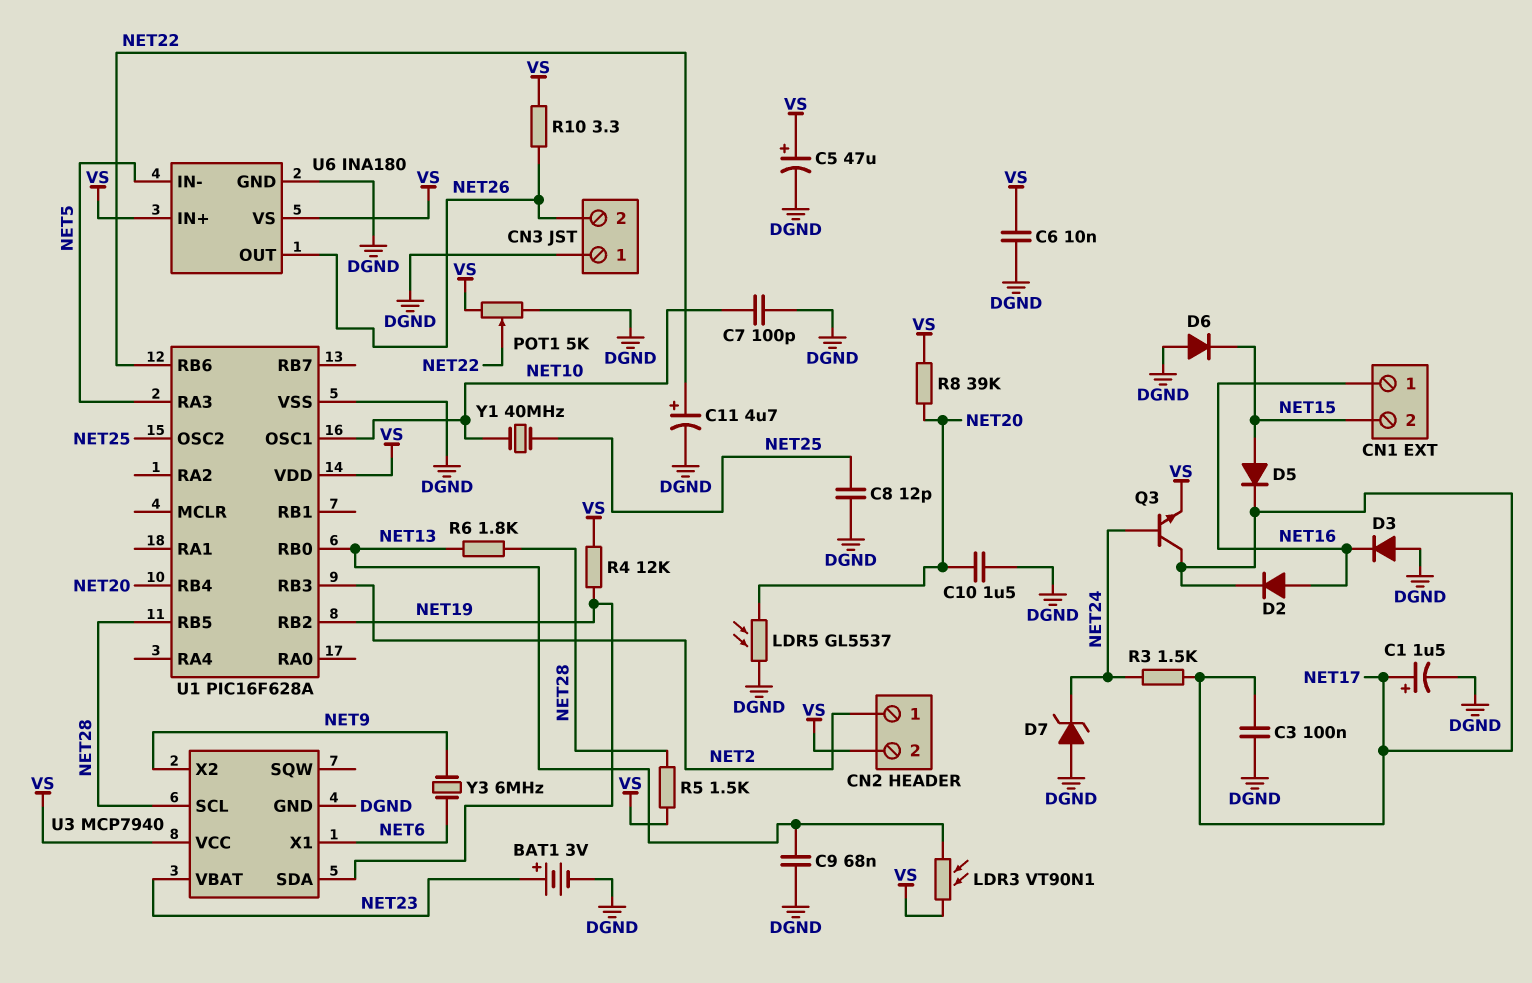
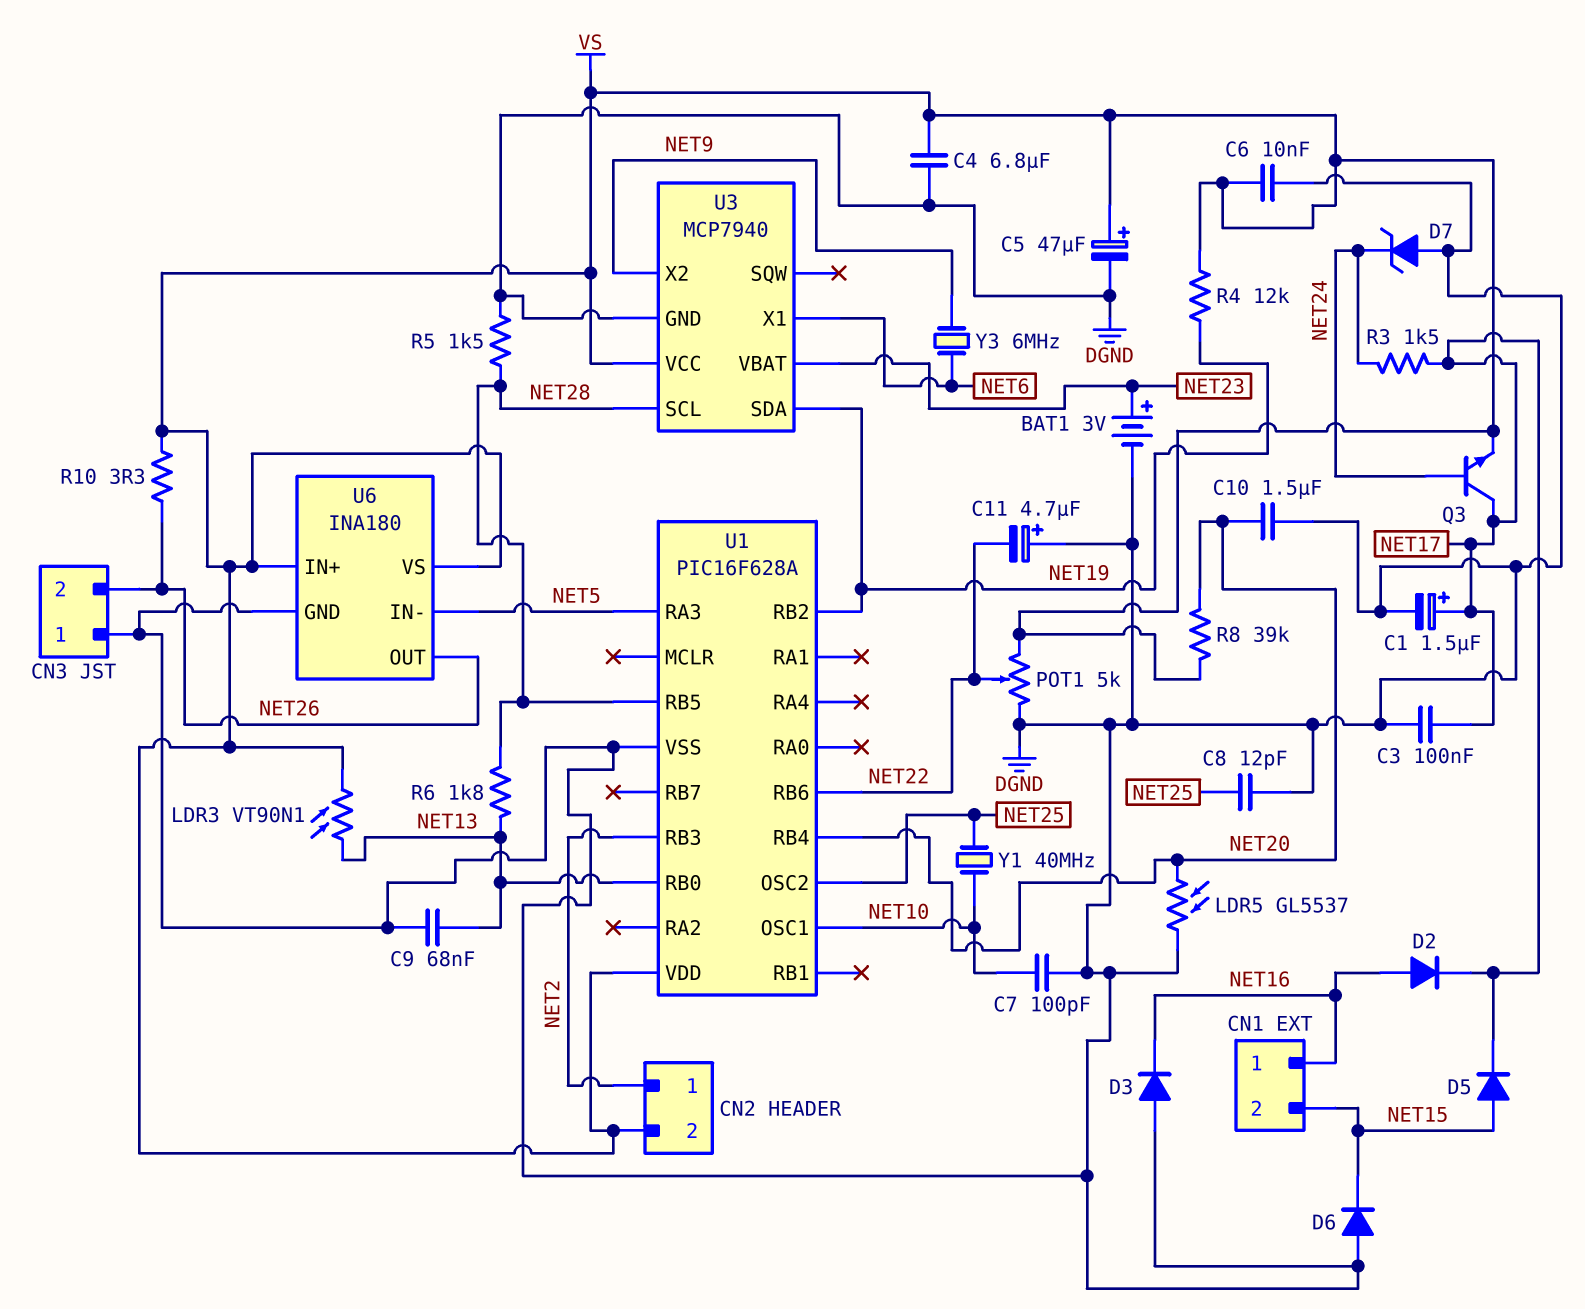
C4: none -> 6.8uF (DGND, VS)
C11: 4.7uF (plus NET22, minus DGND) -> 4.7uF (plus DGND, minus NET22)
R5: 1.5k (NET28, VS) -> 1.5k (DGND, NET28)

